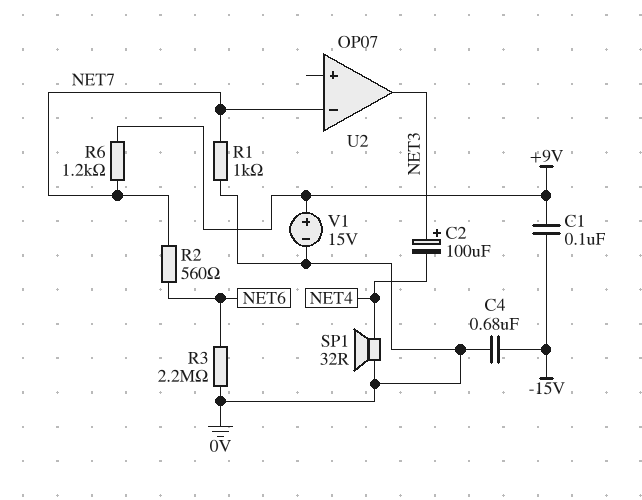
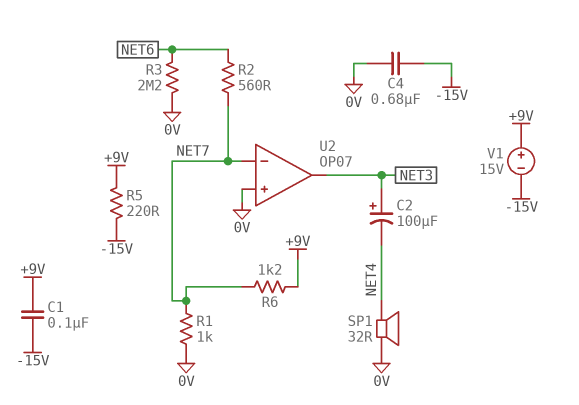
R5: none -> 220 (+9V, -15V)
U2 pin in+: none -> 0V
V1: 15V (plus +9V, minus 0V) -> 15V (plus +9V, minus -15V)

